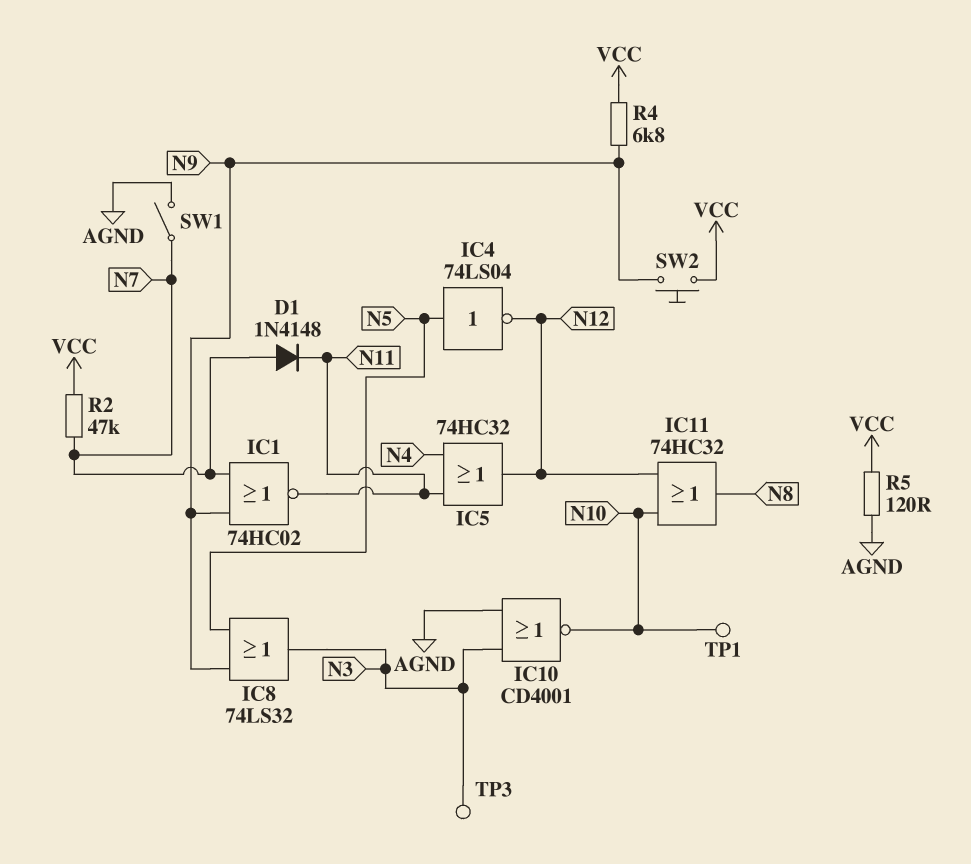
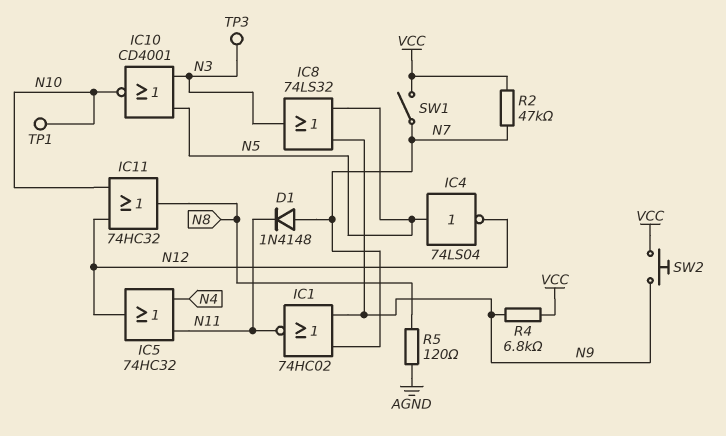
IC10: NOR CD4001 (in AGND, in N3, out N10) -> NOR CD4001 (in N3, in N5, out N10)
R5: 120 (AGND, VCC) -> 120 (AGND, N8)
SW1: switch (AGND, N7) -> switch (N7, VCC)

